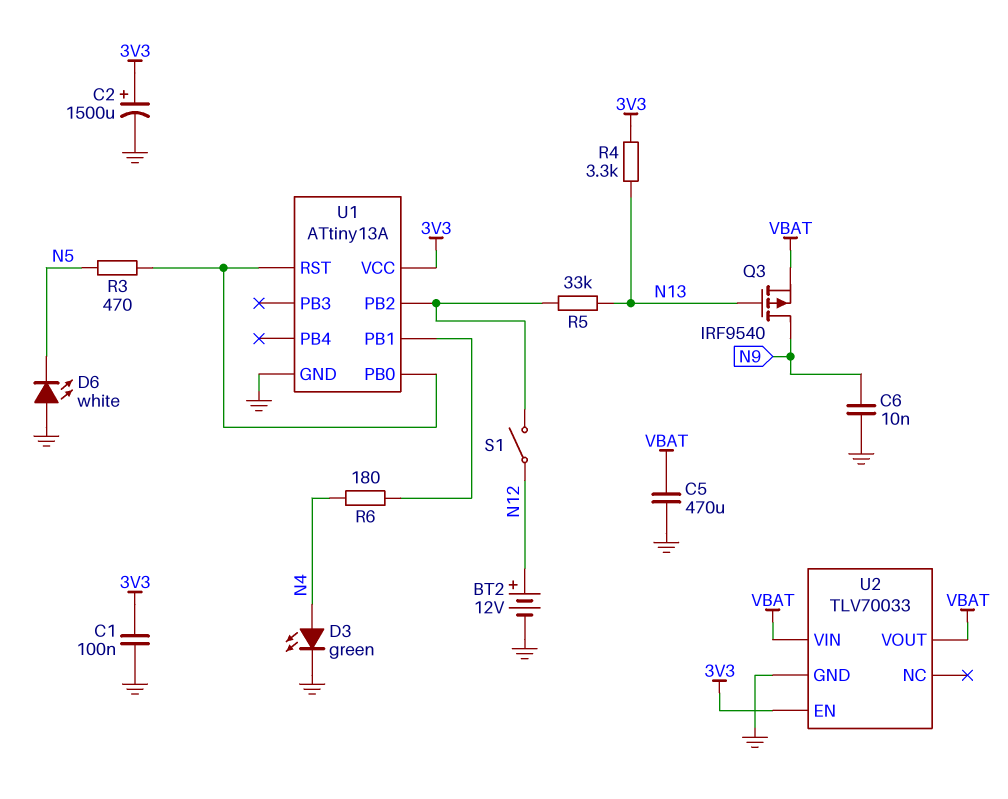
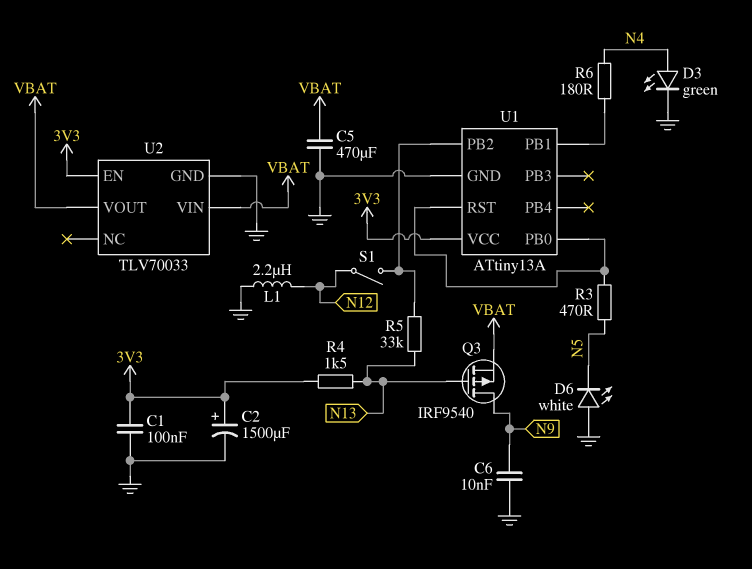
BT2: 12V (plus N12, minus GND) -> none
L1: none -> 2.2uH (GND, N12)
R4: 3.3k (3V3, N13) -> 1.5k (3V3, N13)

